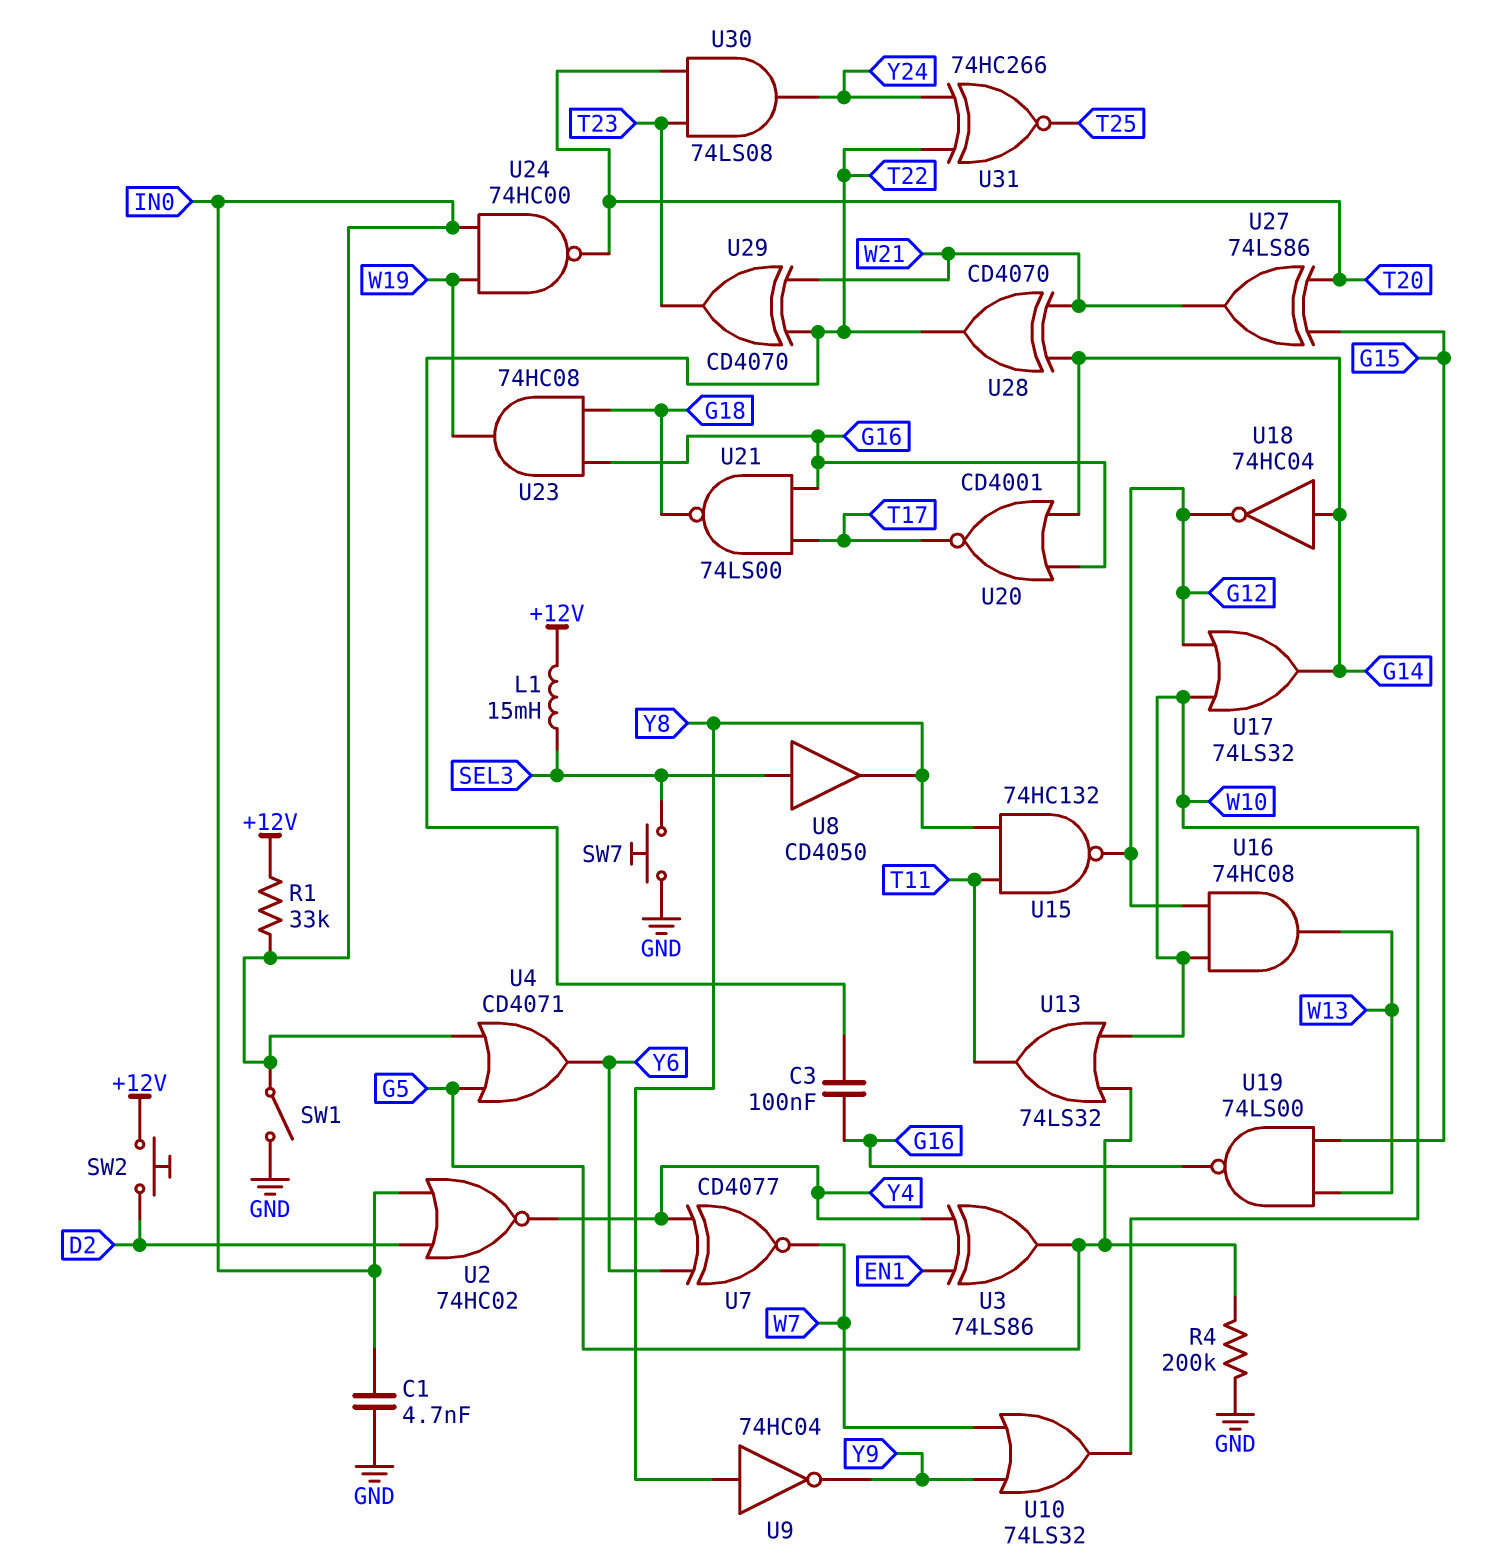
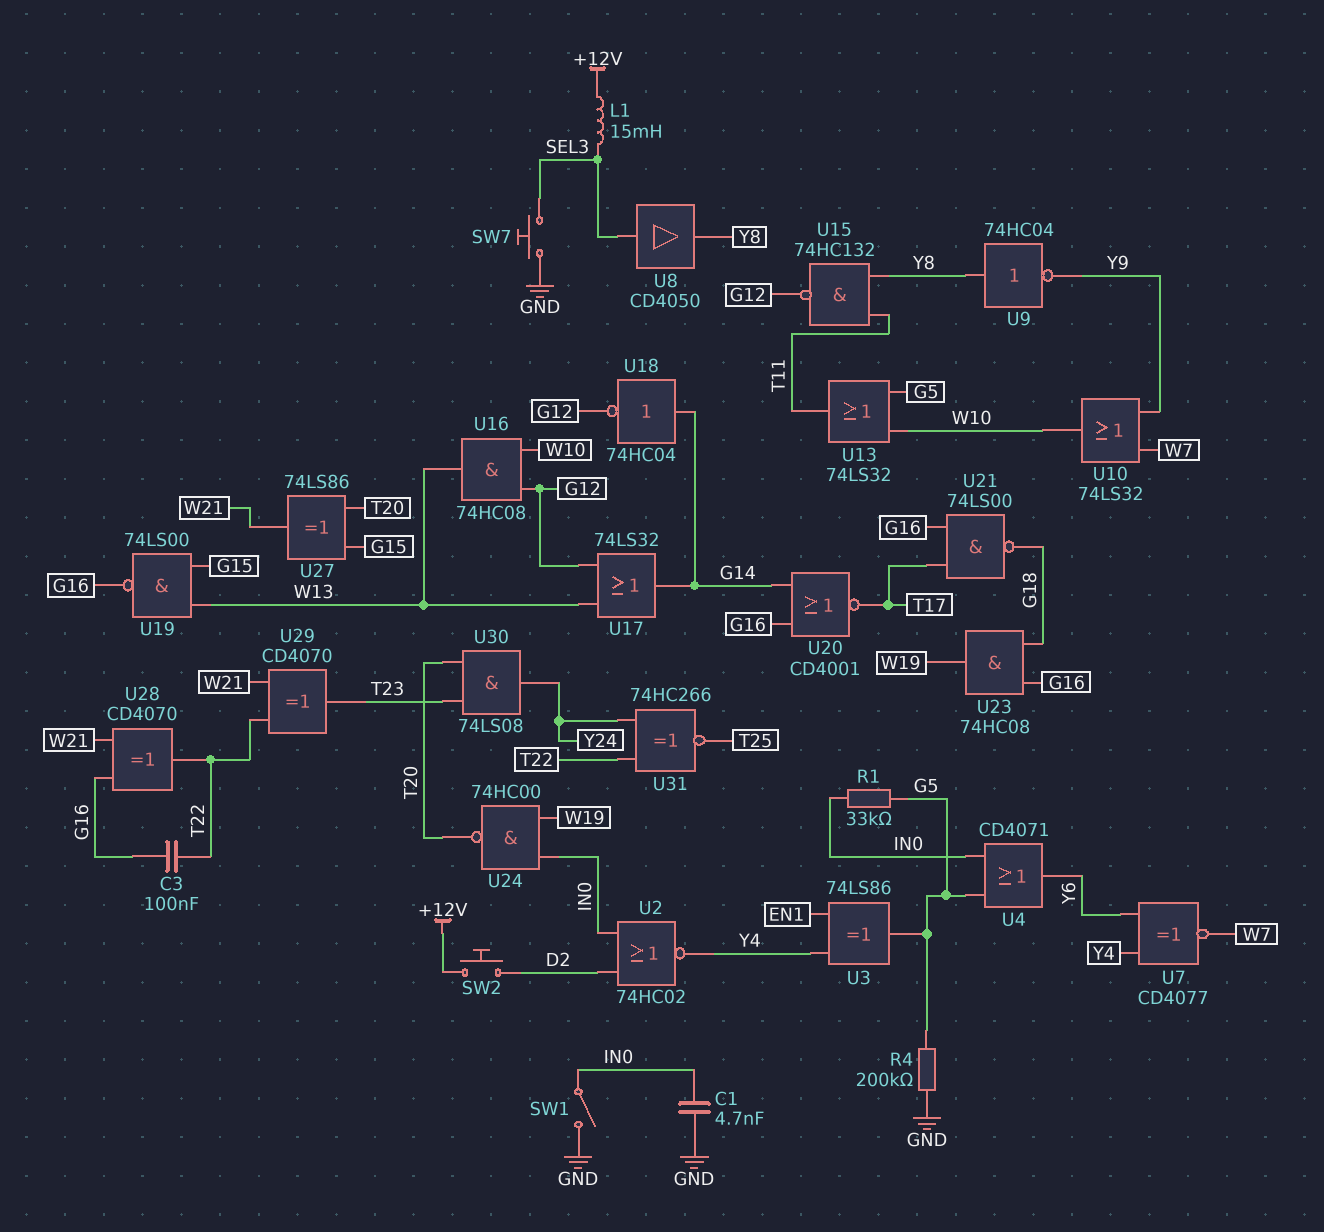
R1: 33k (+12V, IN0) -> 33k (G5, IN0)
U17: OR 74LS32 (in G12, in W10, out G14) -> OR 74LS32 (in G12, in W13, out G14)
U28: XOR CD4070 (in G14, in W21, out T22) -> XOR CD4070 (in G16, in W21, out T22)

